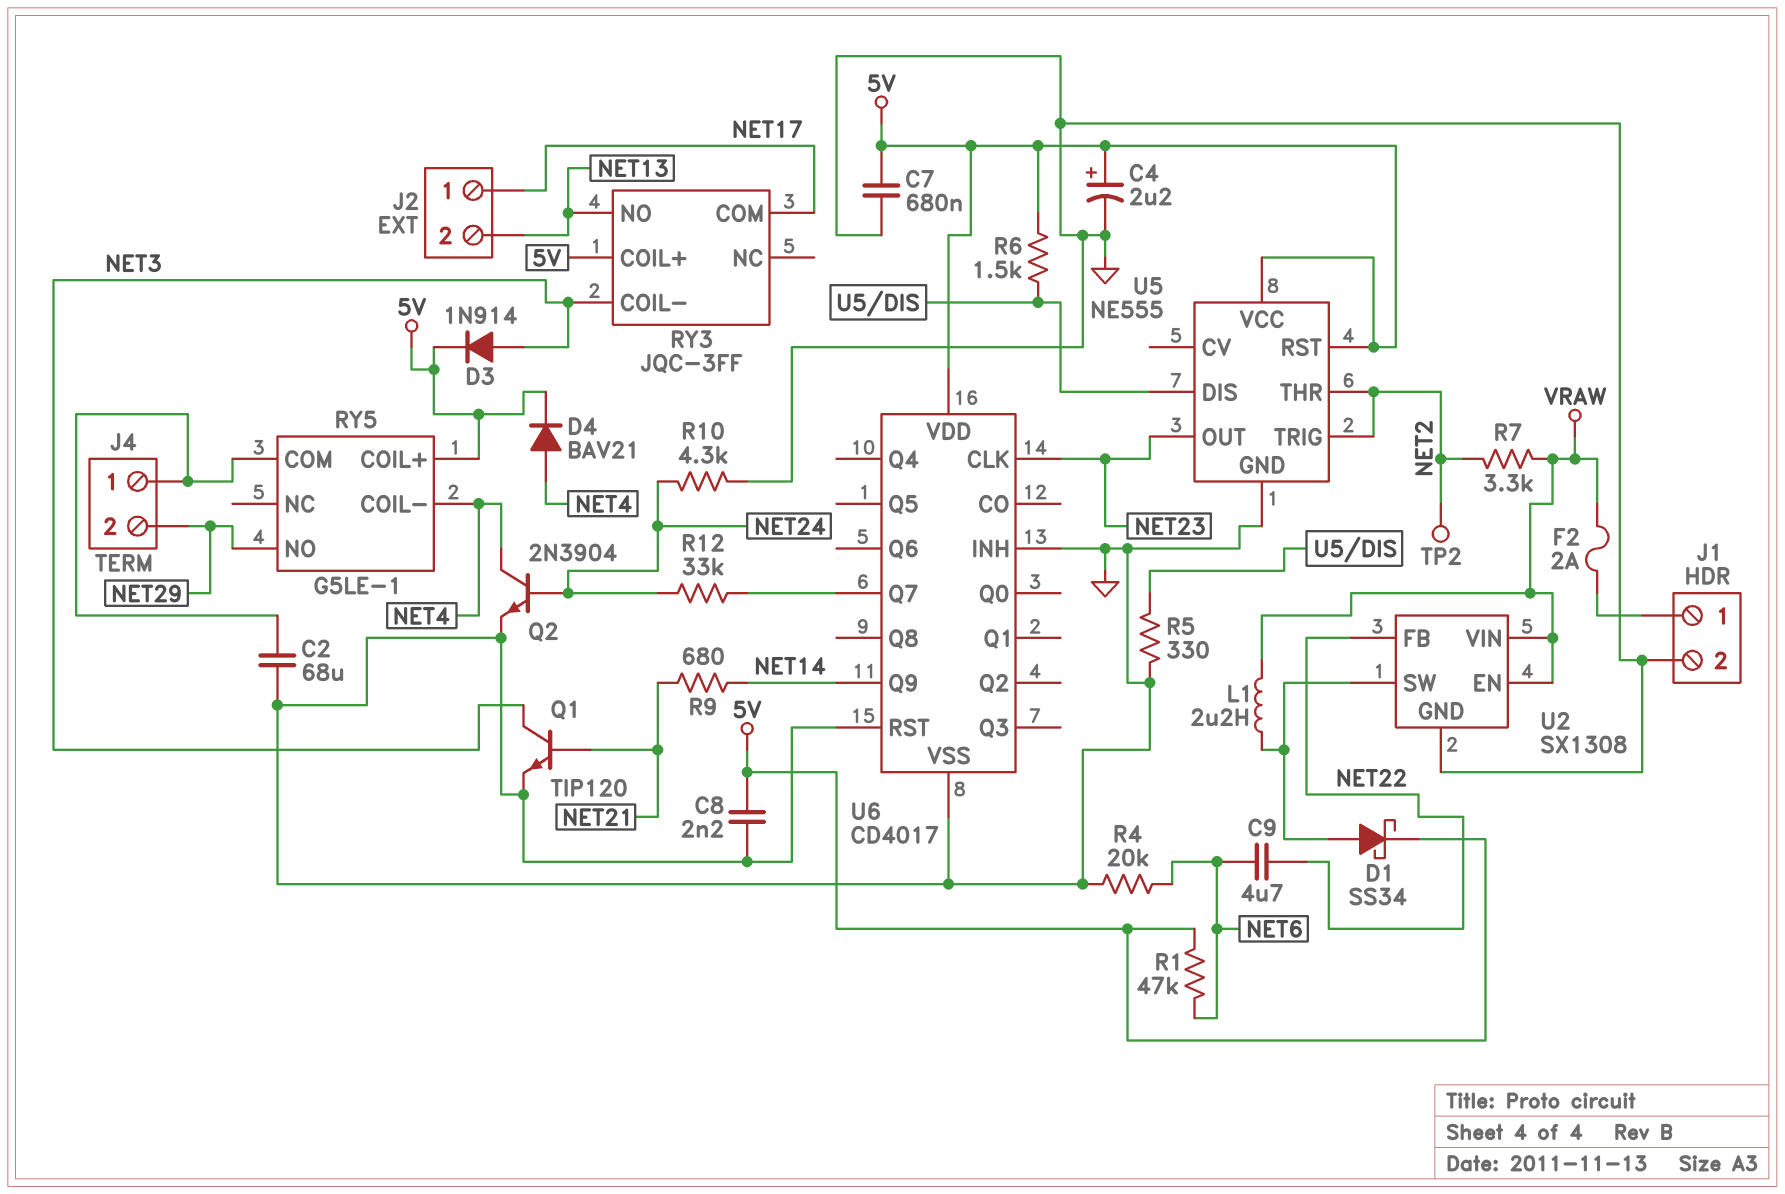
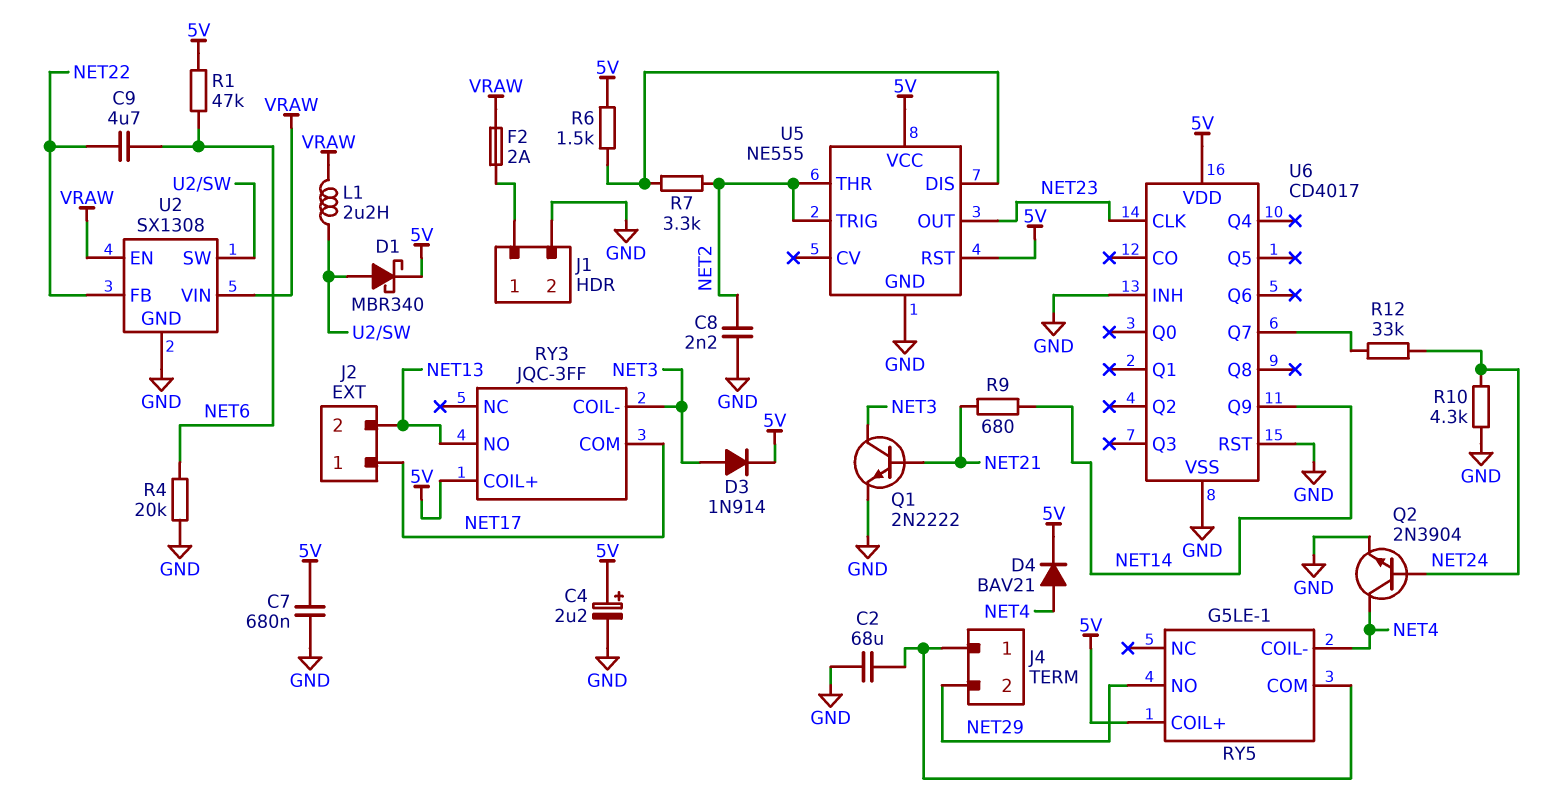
C8: 2.2nF (5V, GND) -> 2.2nF (GND, NET2)
D1: schottky SS34 (A U2/SW, K 5V) -> schottky MBR340 (A U2/SW, K 5V)
Q1: NPN TIP120 (B NET21, C NET3, E GND) -> NPN 2N2222 (B NET21, C NET3, E GND)
R5: 330 (GND, U5/DIS) -> none
R7: 3.3k (NET2, VRAW) -> 3.3k (NET2, U5/DIS)
TP2: test point (NET2) -> none

